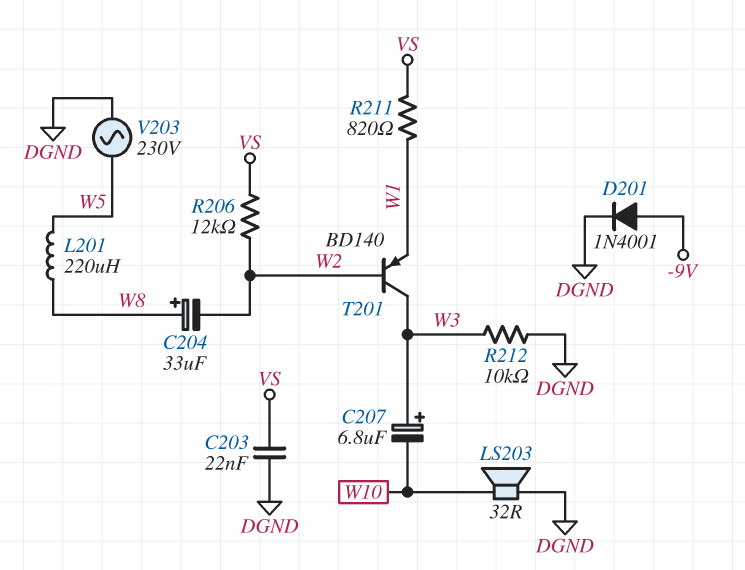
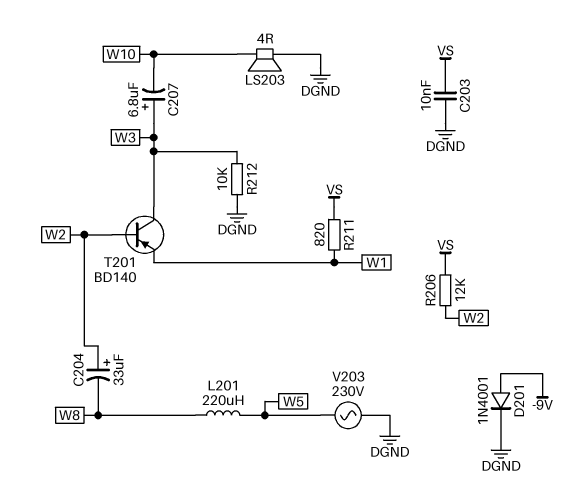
C203: 22nF (DGND, VS) -> 10nF (DGND, VS)
C204: 33uF (plus W8, minus W2) -> 33uF (plus W2, minus W8)
LS203: speaker 32R (DGND, W10) -> speaker 4R (DGND, W10)

